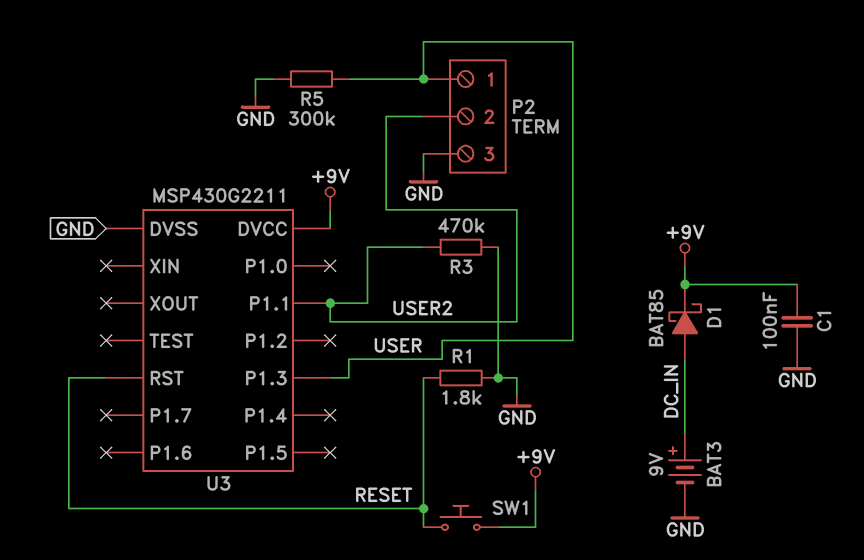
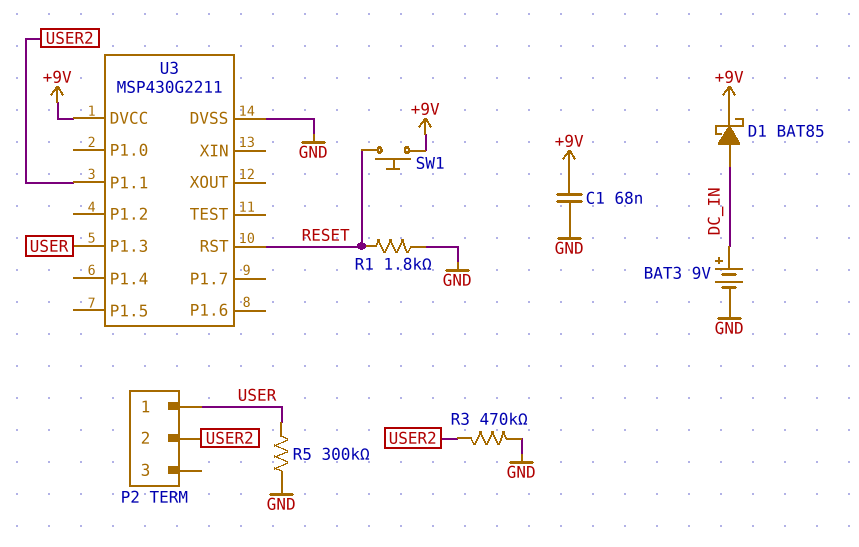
C1: 100nF (+9V, GND) -> 68nF (+9V, GND)
P2 pin 3: GND -> none

